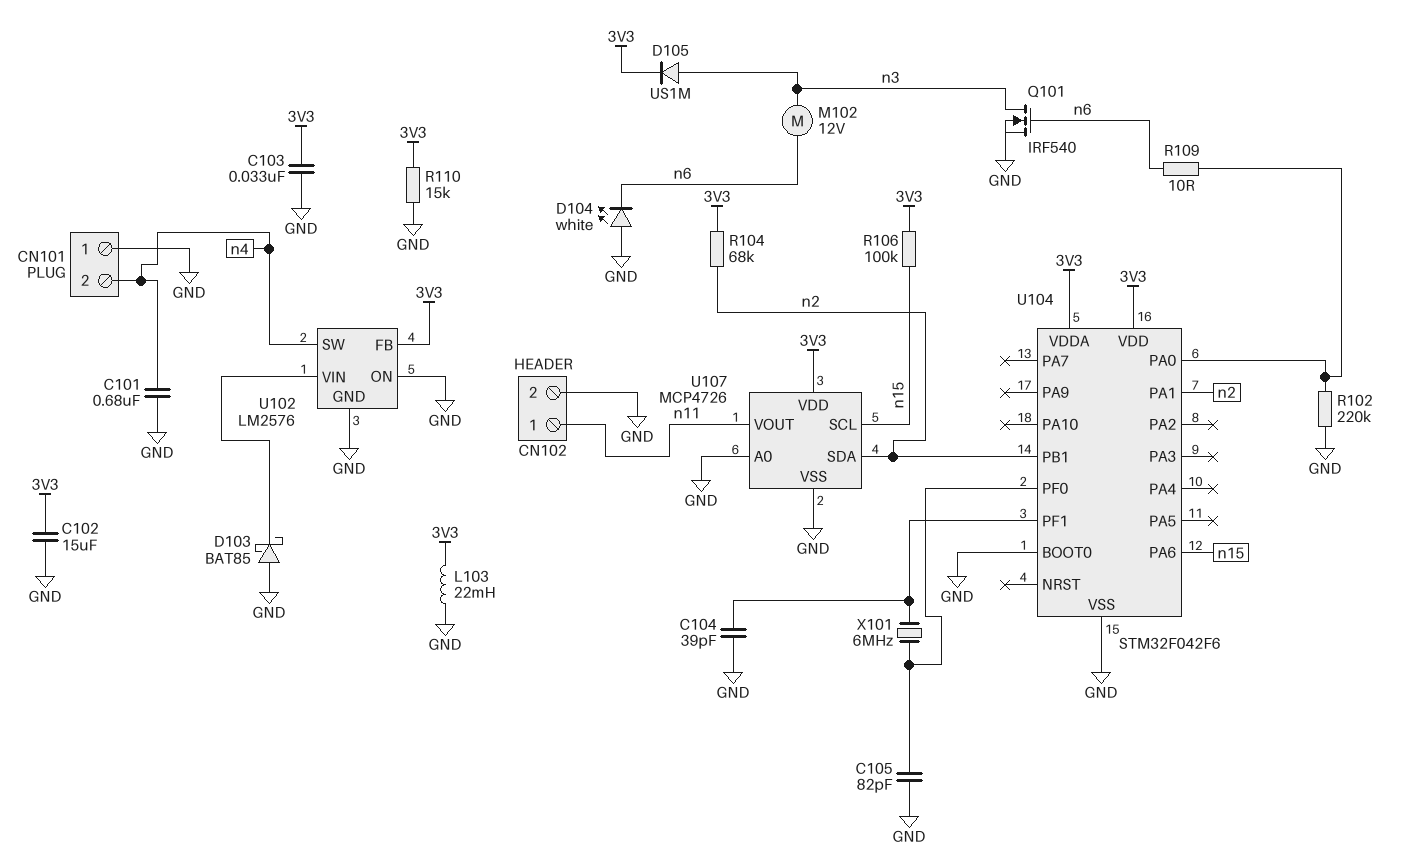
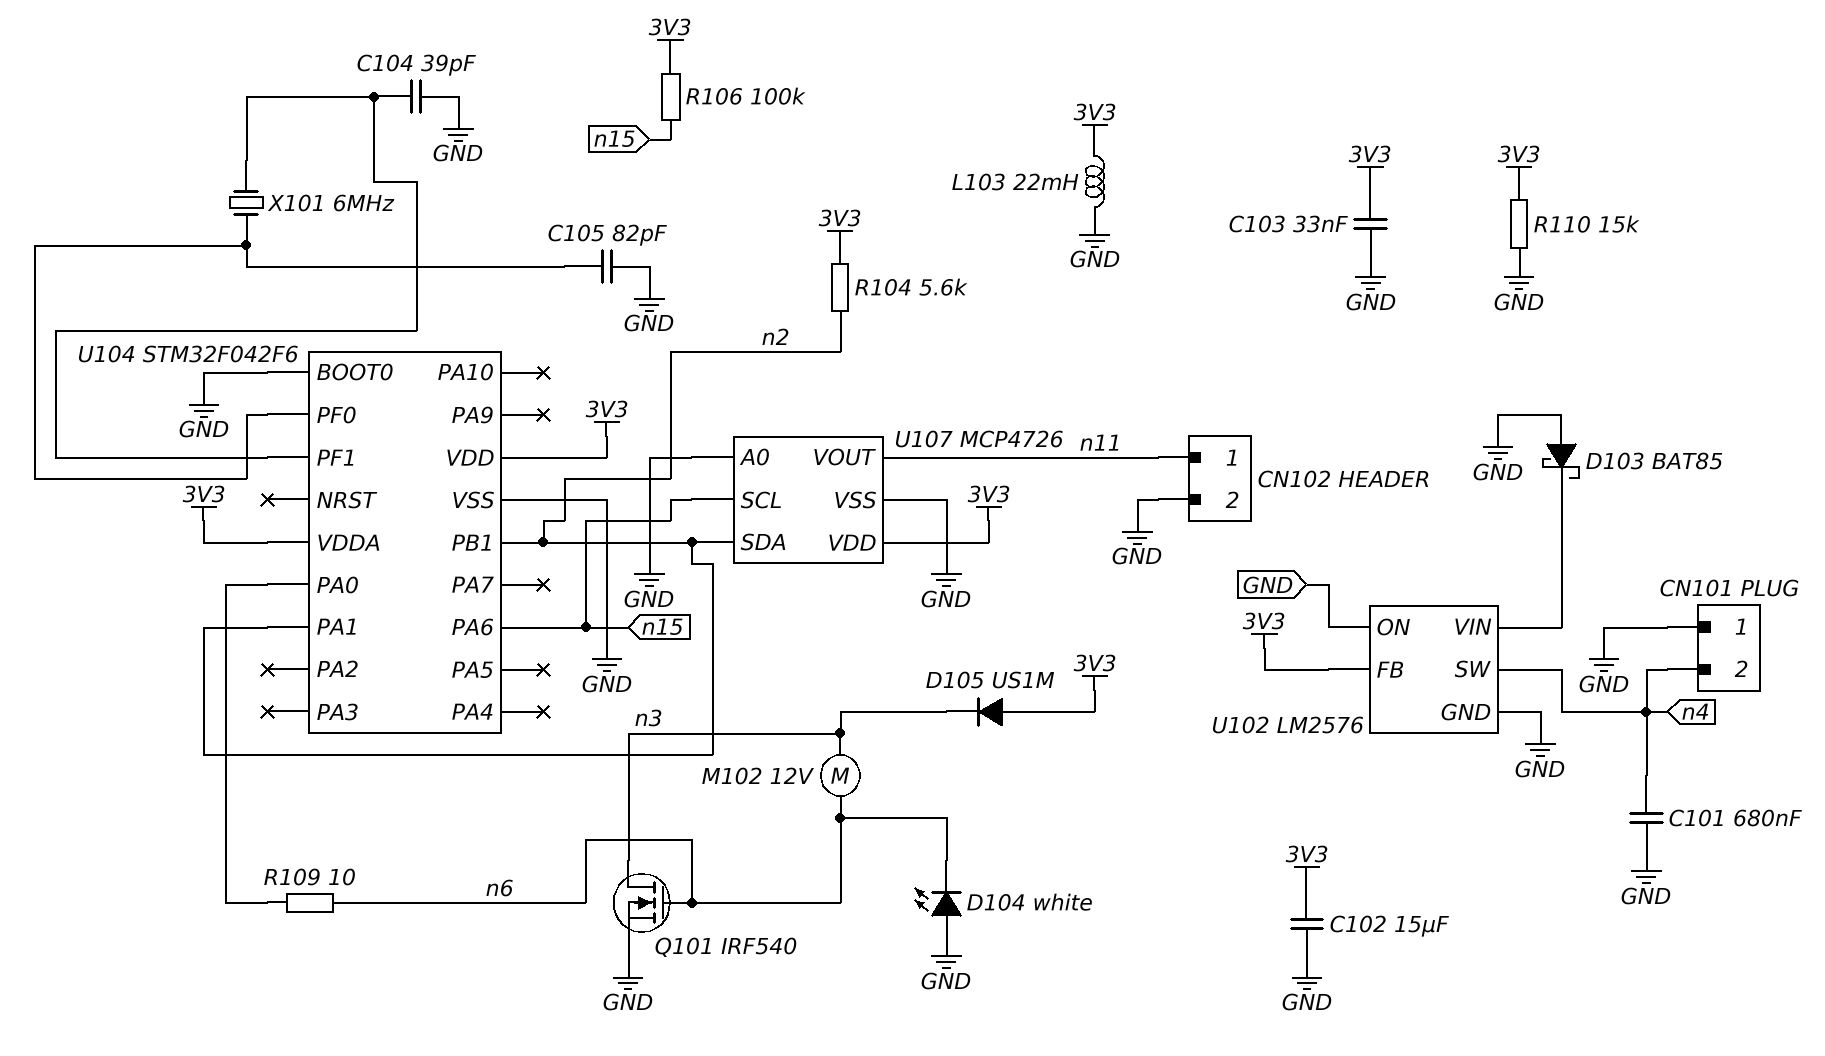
D105: diode US1M (A n3, K 3V3) -> diode US1M (A 3V3, K n3)
R102: 220k (GND, U104/PA0) -> none
R104: 68k (3V3, n2) -> 5.6k (3V3, n2)

